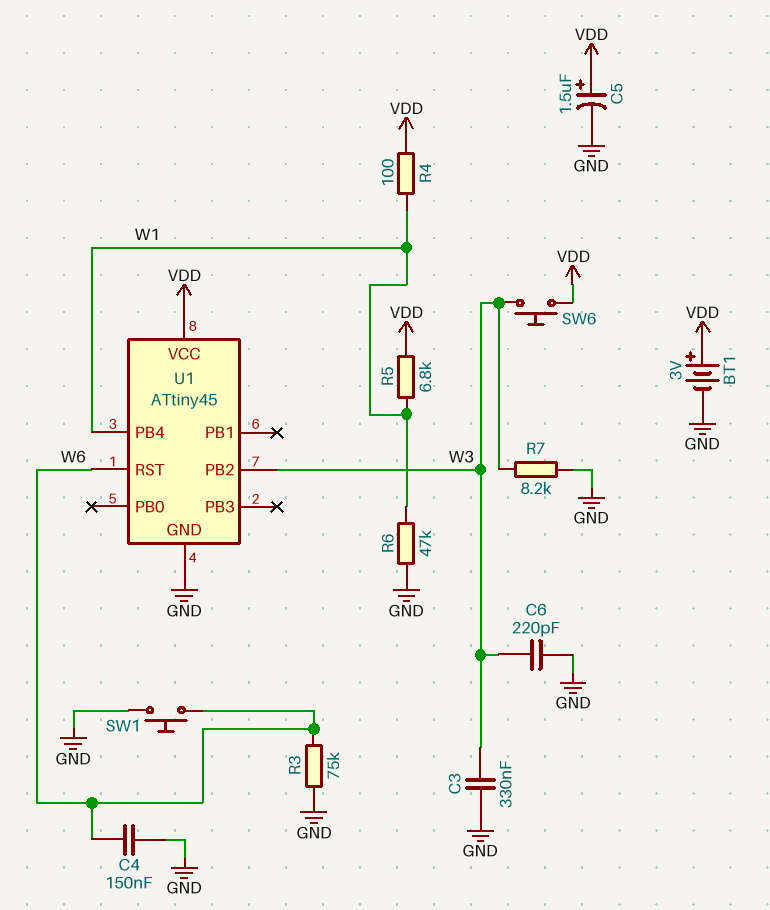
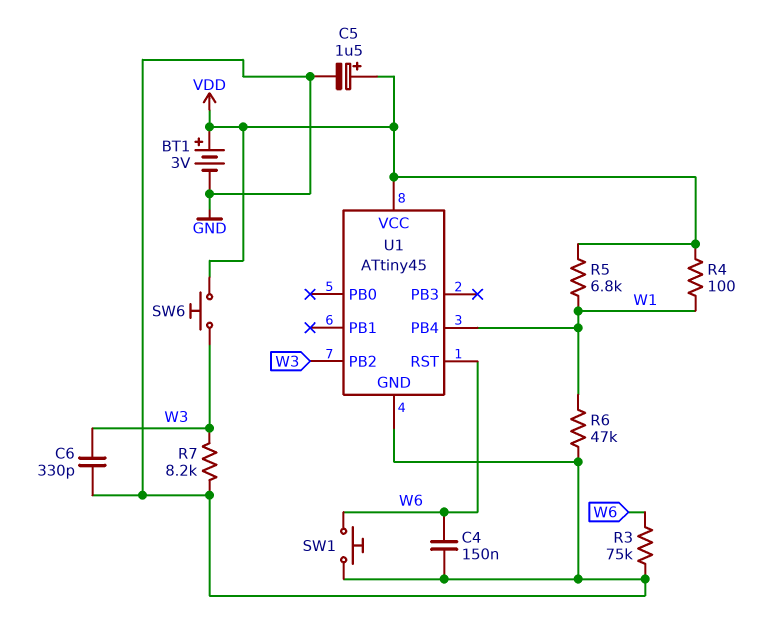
C3: 330nF (GND, W3) -> none
C6: 220pF (GND, W3) -> 330pF (GND, W3)

